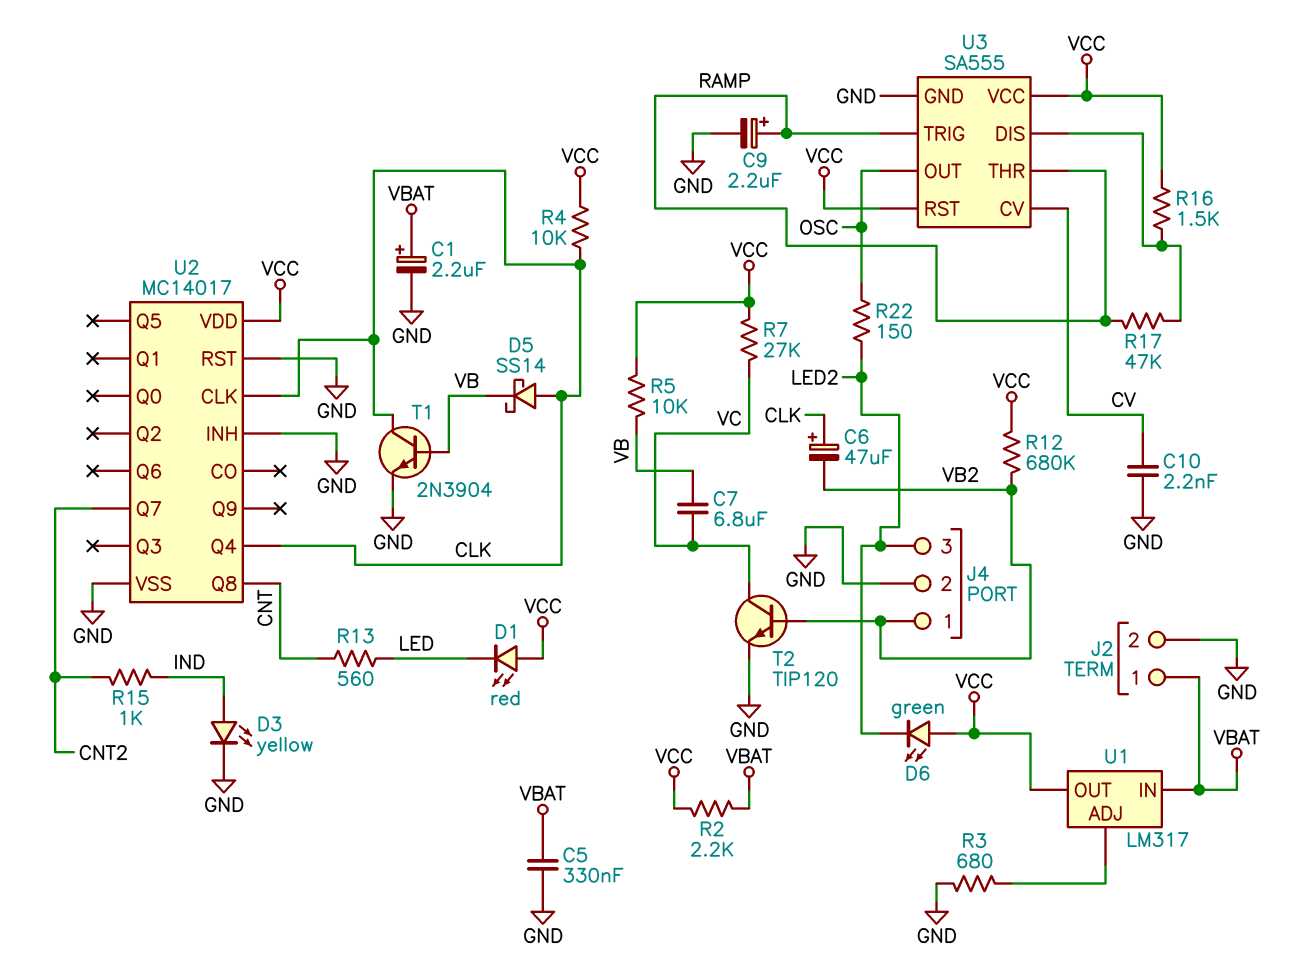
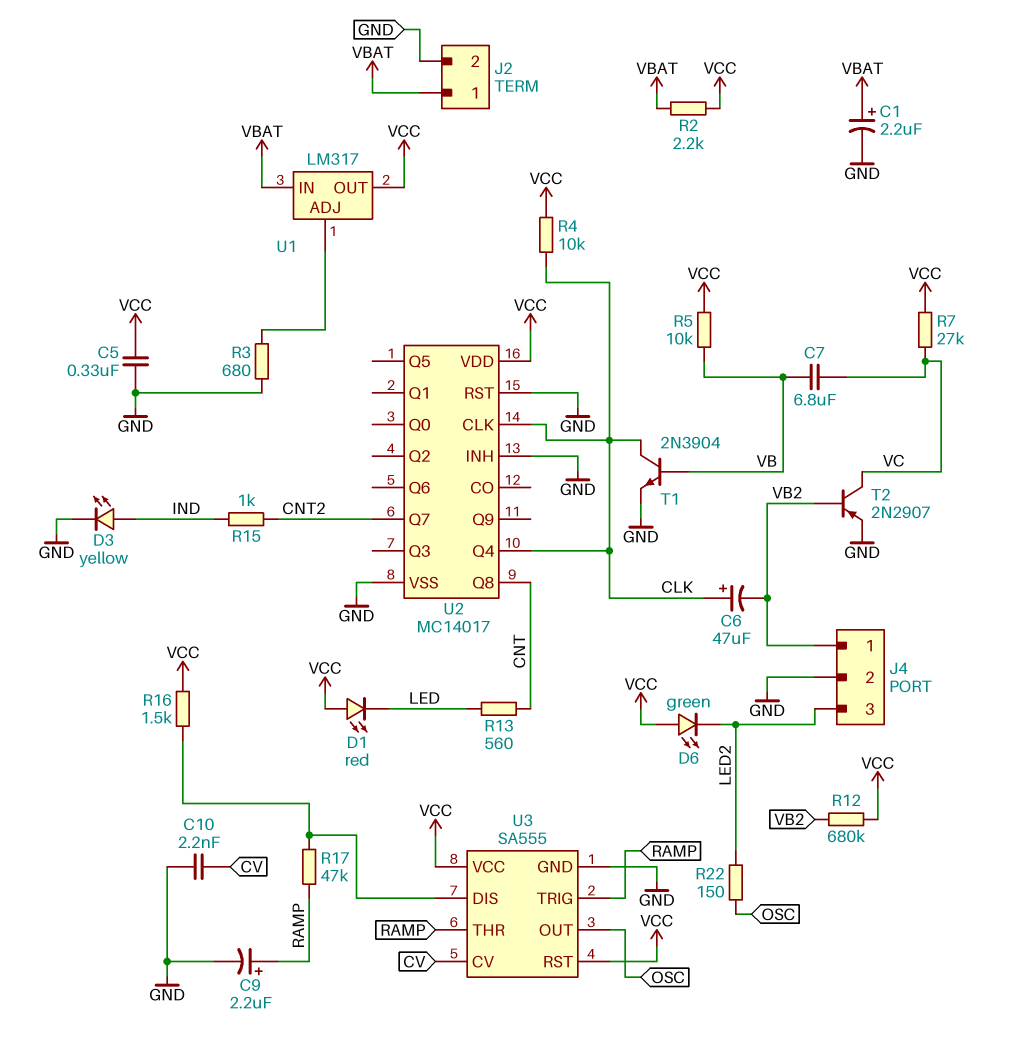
C5: 330nF (GND, VBAT) -> 330nF (GND, VCC)
D5: schottky SS14 (A CLK, K VB) -> none
T2: NPN TIP120 (B VB2, C VC, E GND) -> PNP 2N2907 (B VB2, C VC, E GND)

